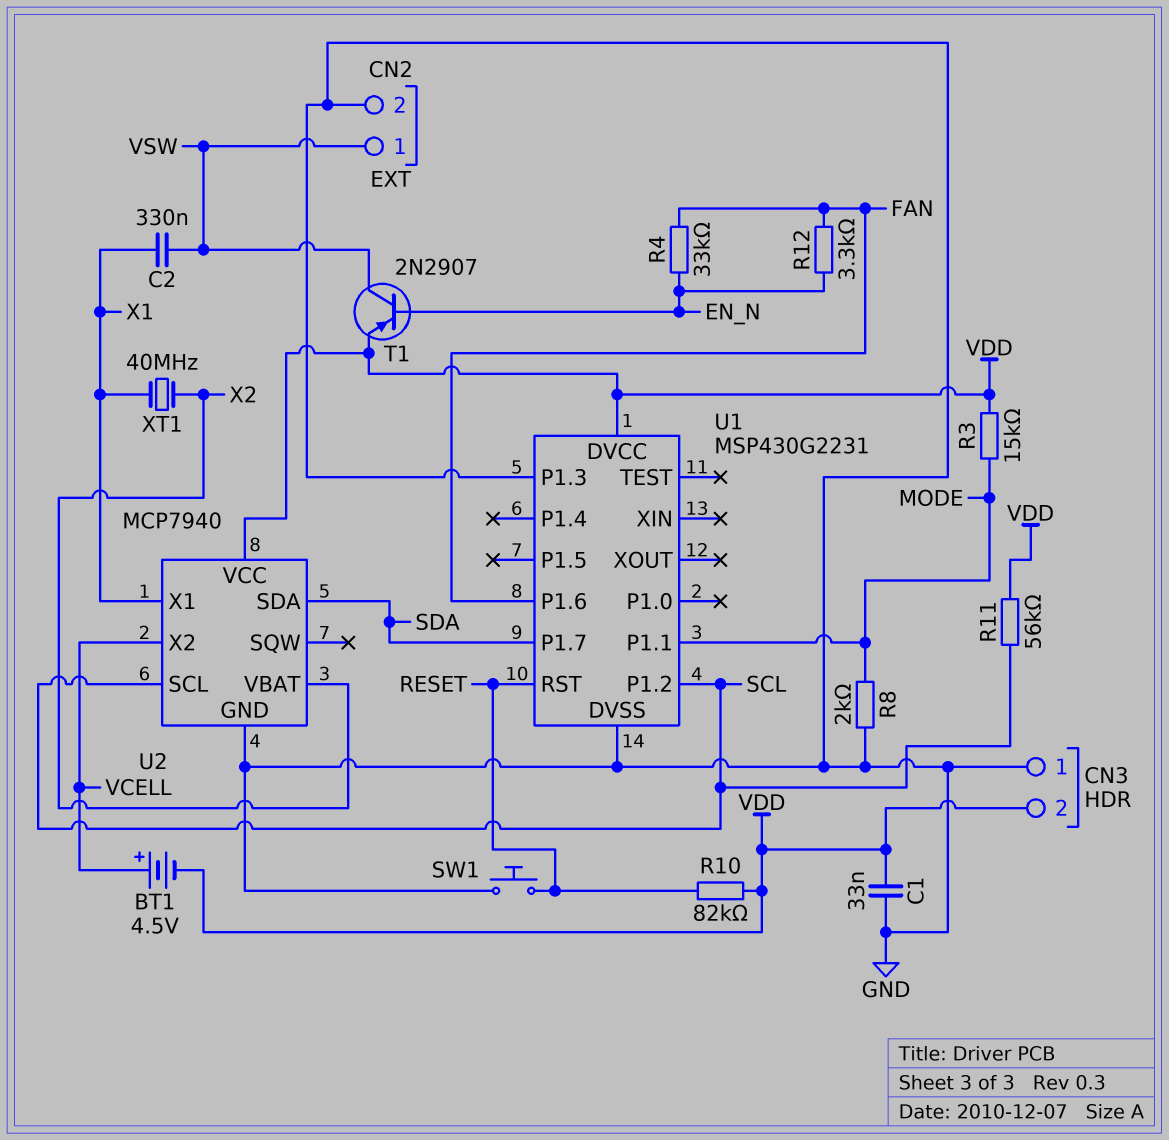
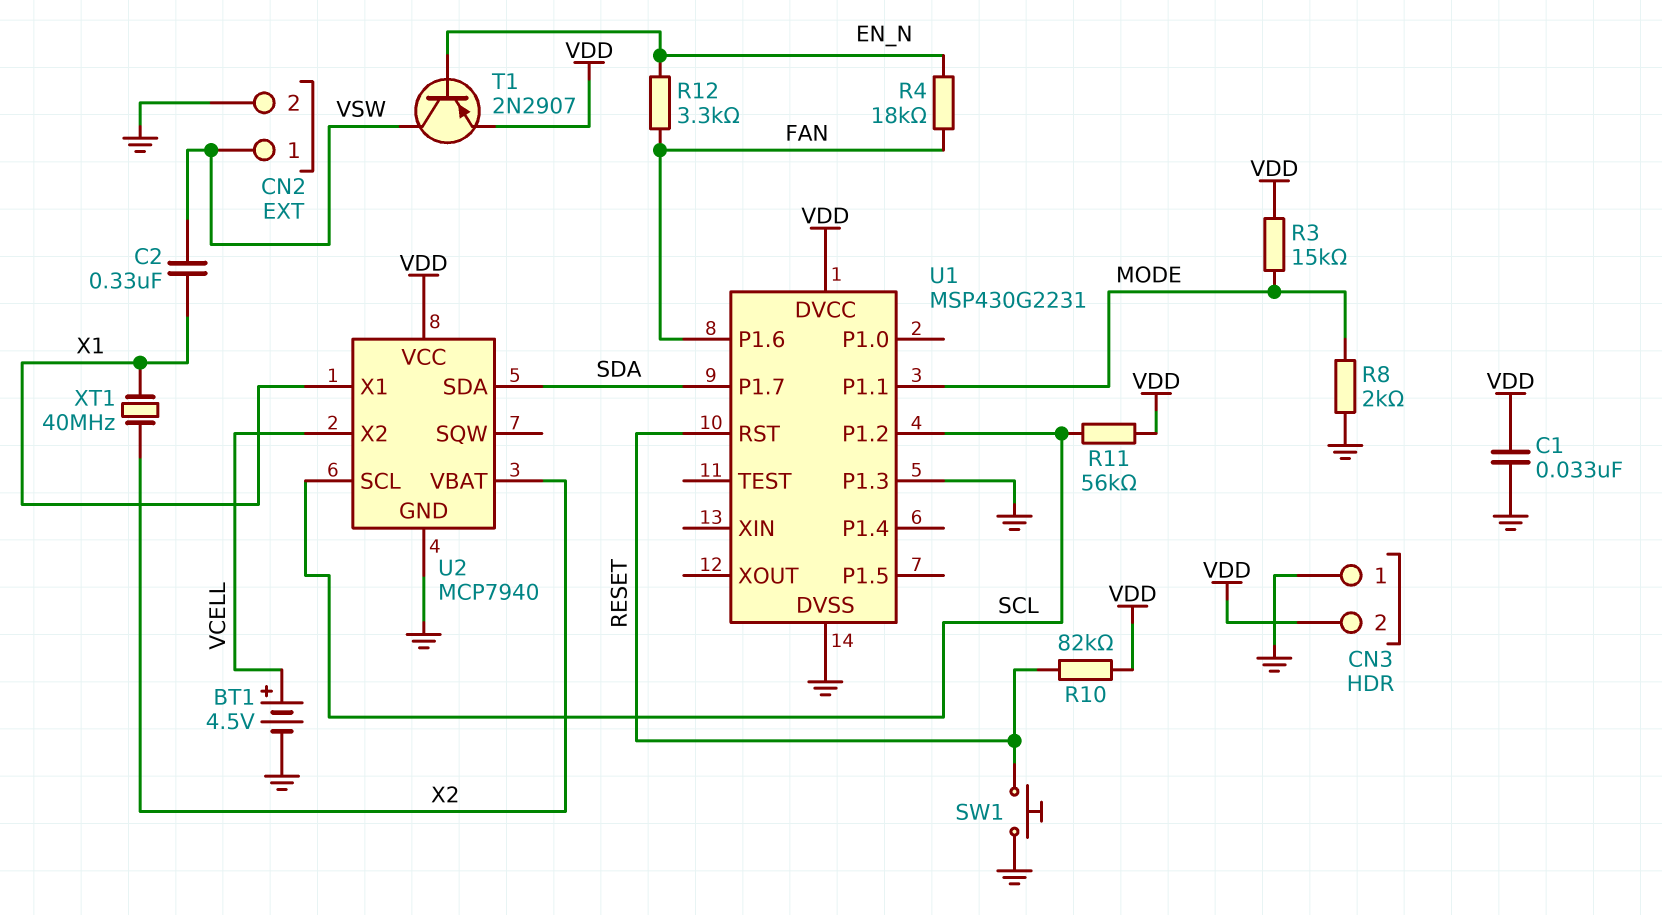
BT1: 4.5V (plus VCELL, minus VDD) -> 4.5V (plus VCELL, minus GND)
R4: 33k (EN_N, FAN) -> 18k (EN_N, FAN)

